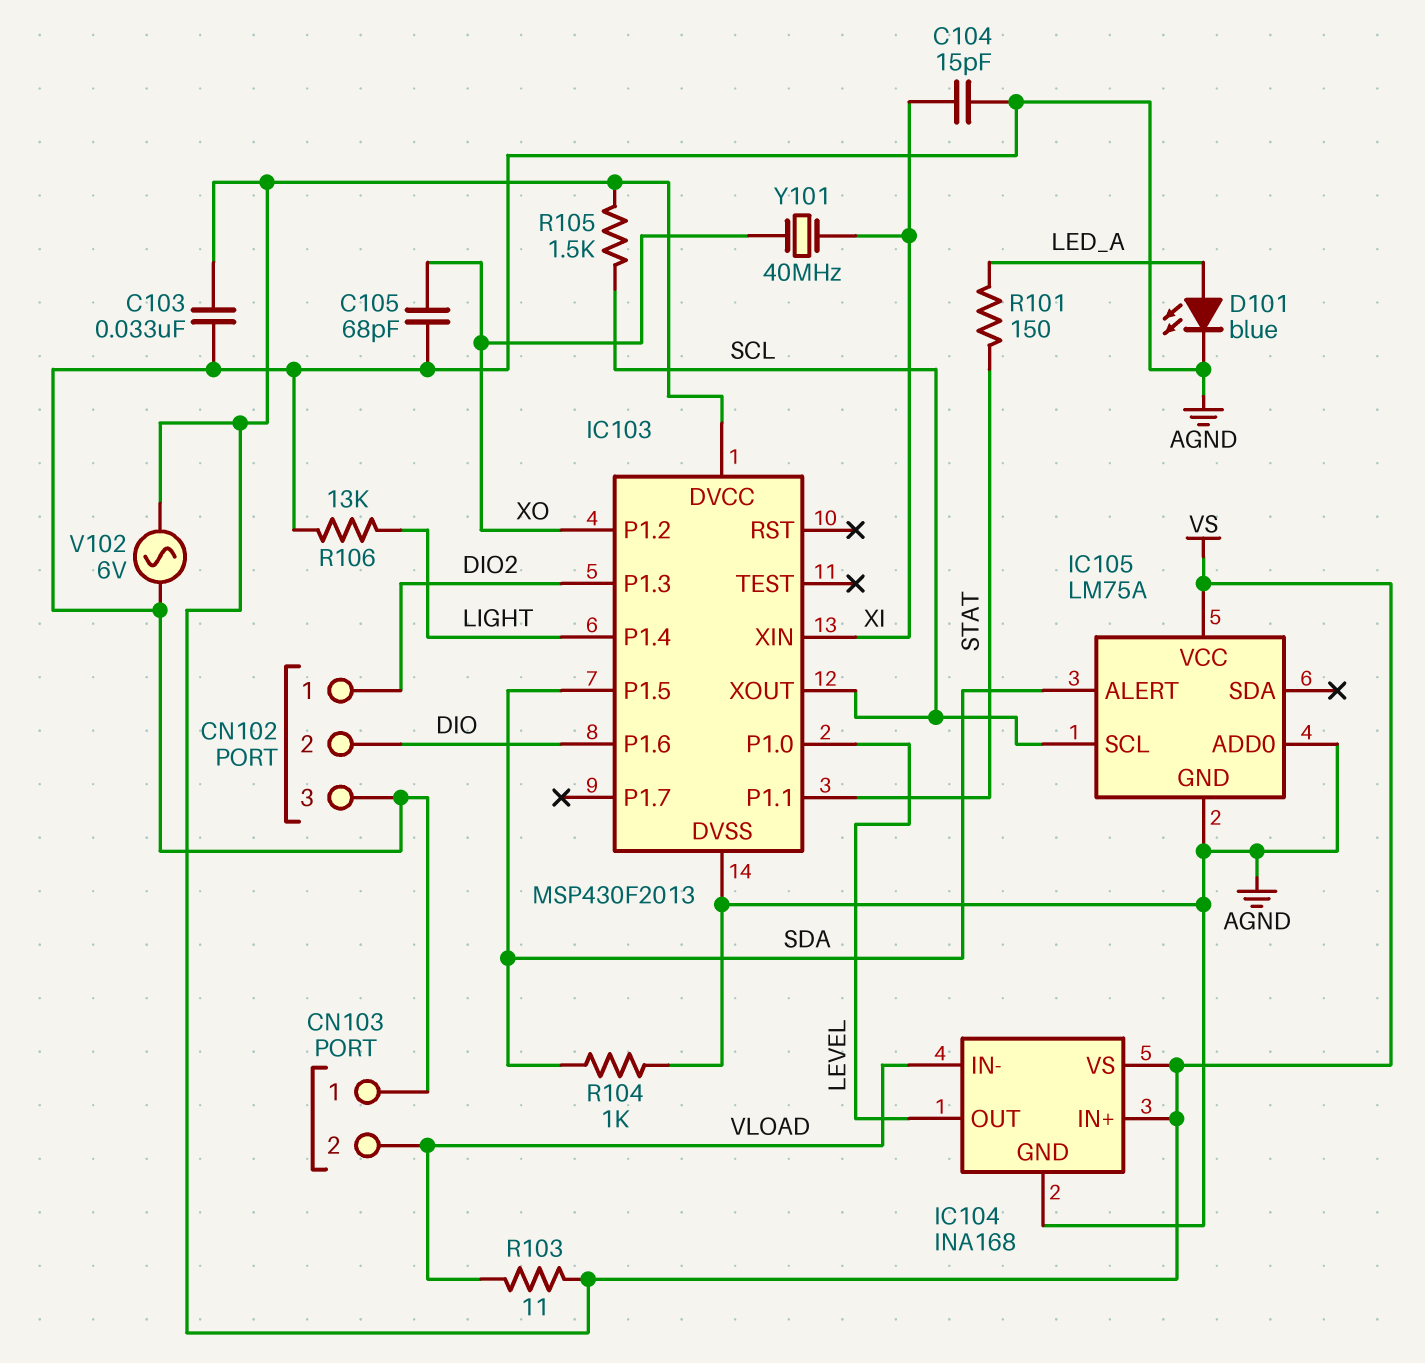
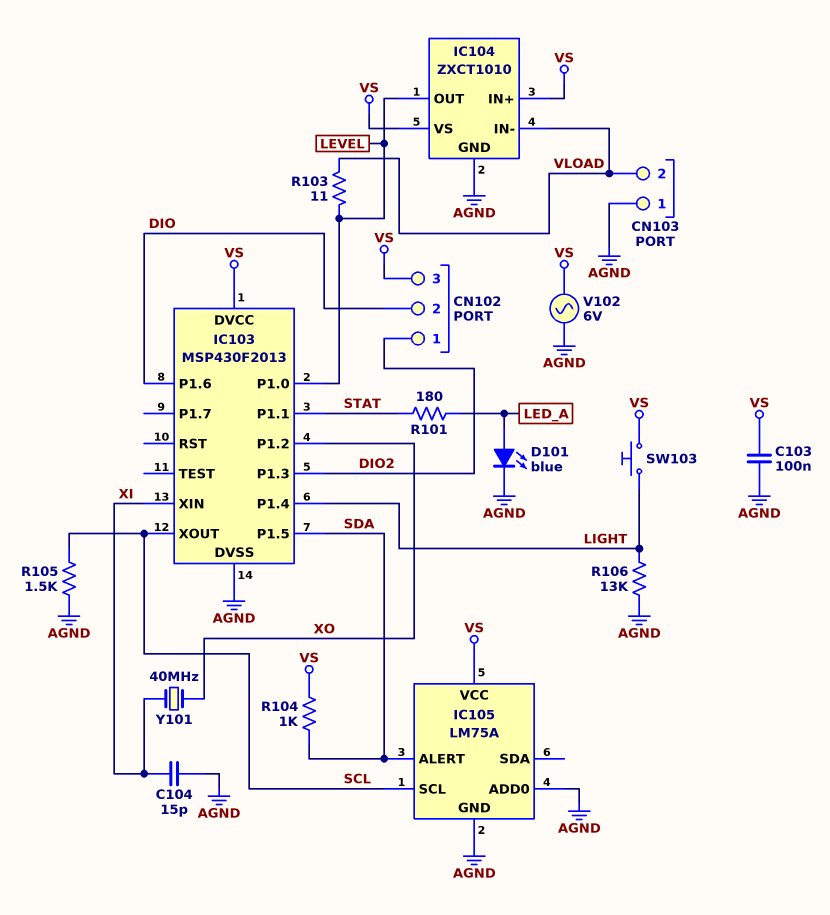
C103: 33nF (AGND, VS) -> 100nF (AGND, VS)
C105: 68pF (AGND, XO) -> none
CN102 pin 3: AGND -> VS
IC104: INA168 -> ZXCT1010
R101: 150 (LED_A, STAT) -> 180 (LED_A, STAT)
R103: 11 (VLOAD, VS) -> 11 (LEVEL, VLOAD)
R104: 1k (AGND, SDA) -> 1k (SDA, VS)
R105: 1.5k (SCL, VS) -> 1.5k (AGND, SCL)
SW103: none -> button (LIGHT, VS)

